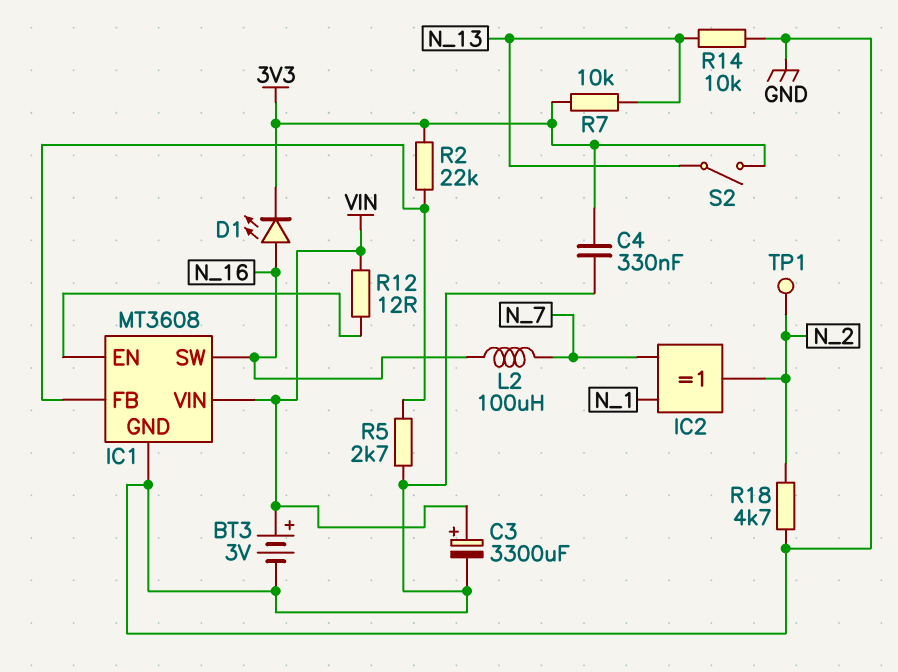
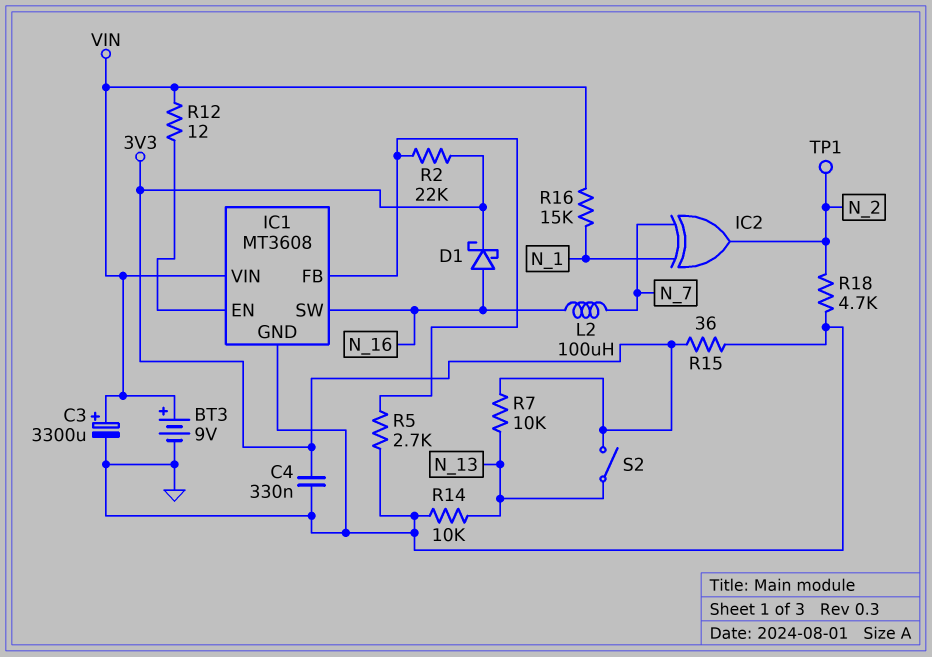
BT3: 3V (plus VIN, minus GND) -> 9V (plus VIN, minus GND)
D1: LED (A N_16, K 3V3) -> schottky (A N_16, K 3V3)
R15: none -> 36 (3V3, GND)
R16: none -> 15k (N_1, VIN)

